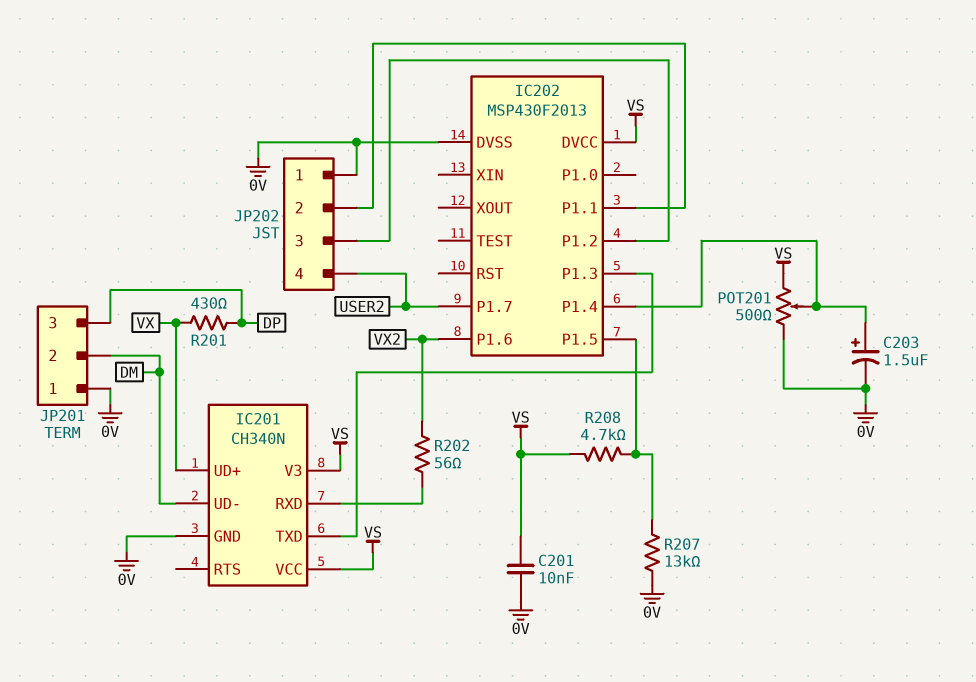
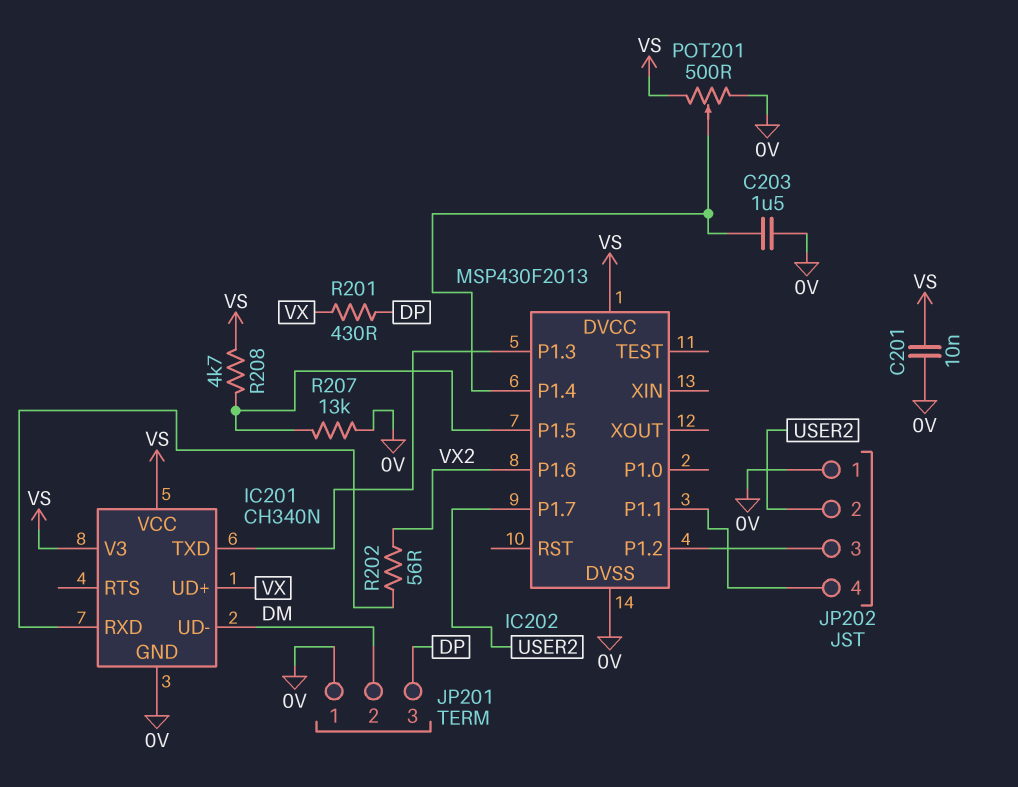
C203: 1.5uF (plus IC202/P1.4, minus 0V) -> 1.5uF (0V, IC202/P1.4)
JP202 pin 2: IC202/P1.1 -> USER2
JP202 pin 4: USER2 -> IC202/P1.1

